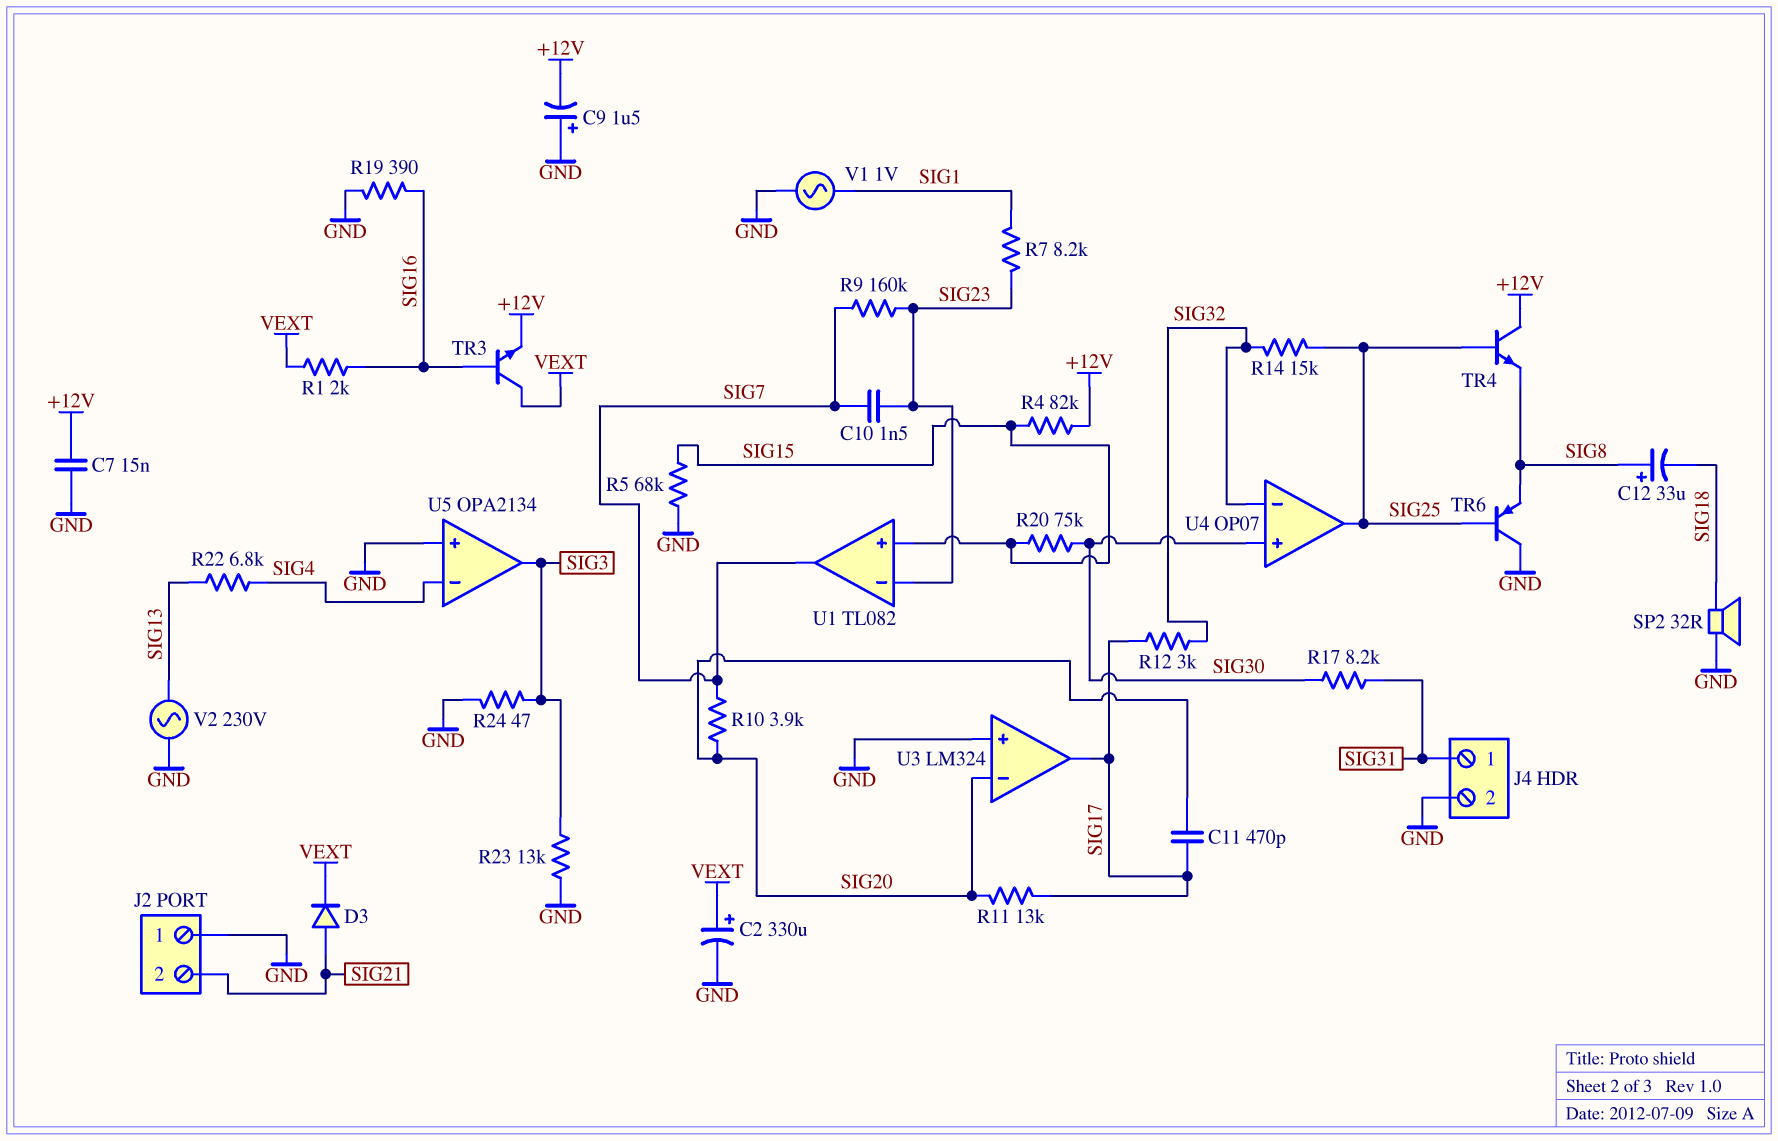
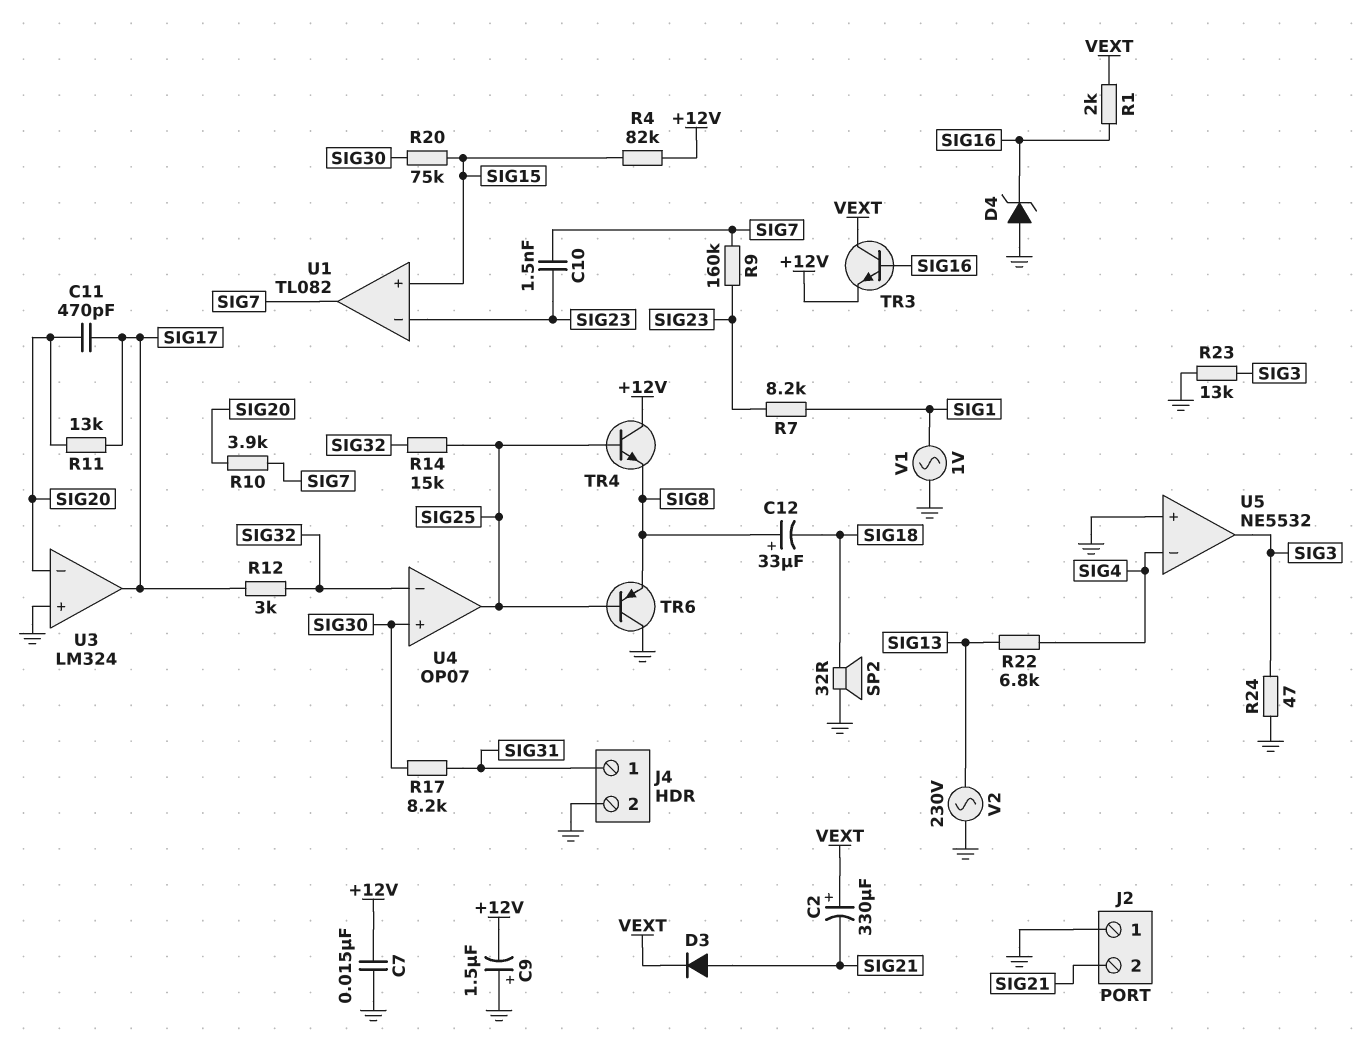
C2: 330uF (plus VEXT, minus GND) -> 330uF (plus VEXT, minus SIG21)
D4: none -> zener (A GND, K SIG16)
R5: 68k (GND, SIG15) -> none
R19: 390 (GND, SIG16) -> none
U5: OPA2134 -> NE5532

